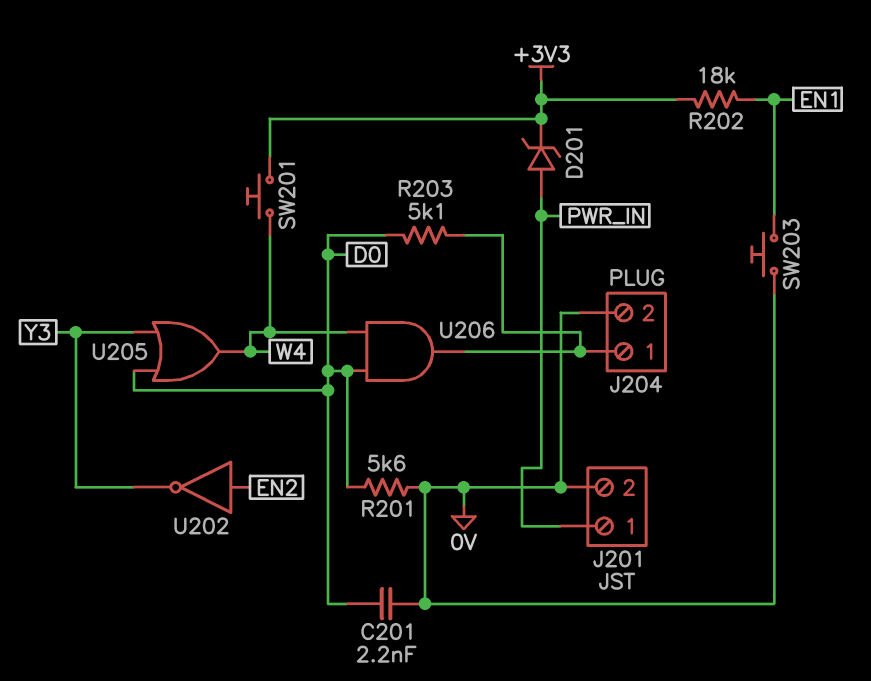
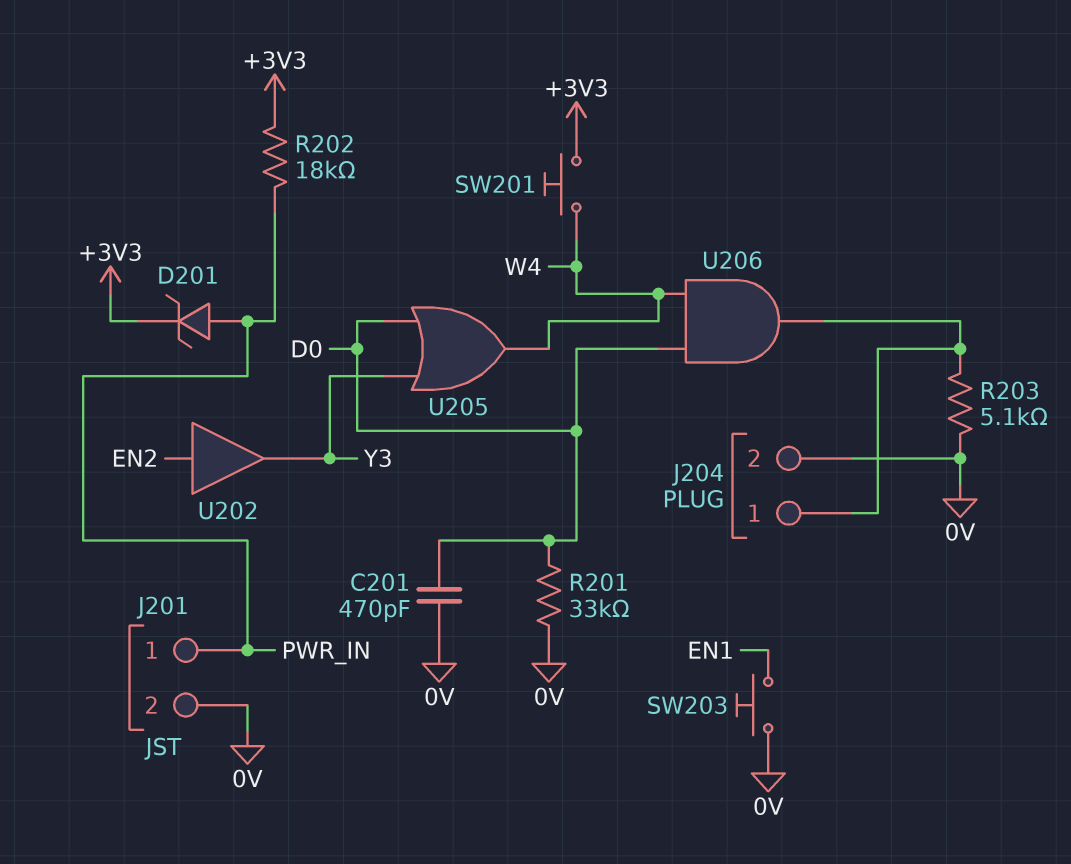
C201: 2.2nF (0V, D0) -> 470pF (0V, D0)
R201: 5.6k (0V, D0) -> 33k (0V, D0)
R202: 18k (+3V3, EN1) -> 18k (+3V3, PWR_IN)
R203: 5.1k (D0, J204/1) -> 5.1k (0V, J204/1)
U202: NOT (in EN2, out Y3) -> buffer (in EN2, out Y3)

